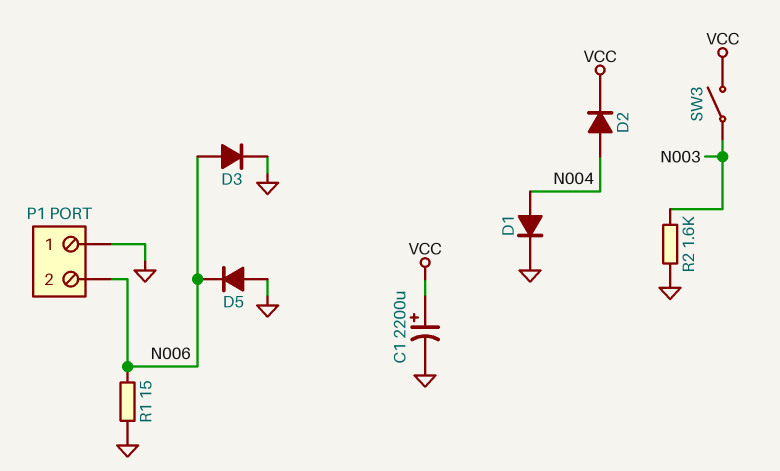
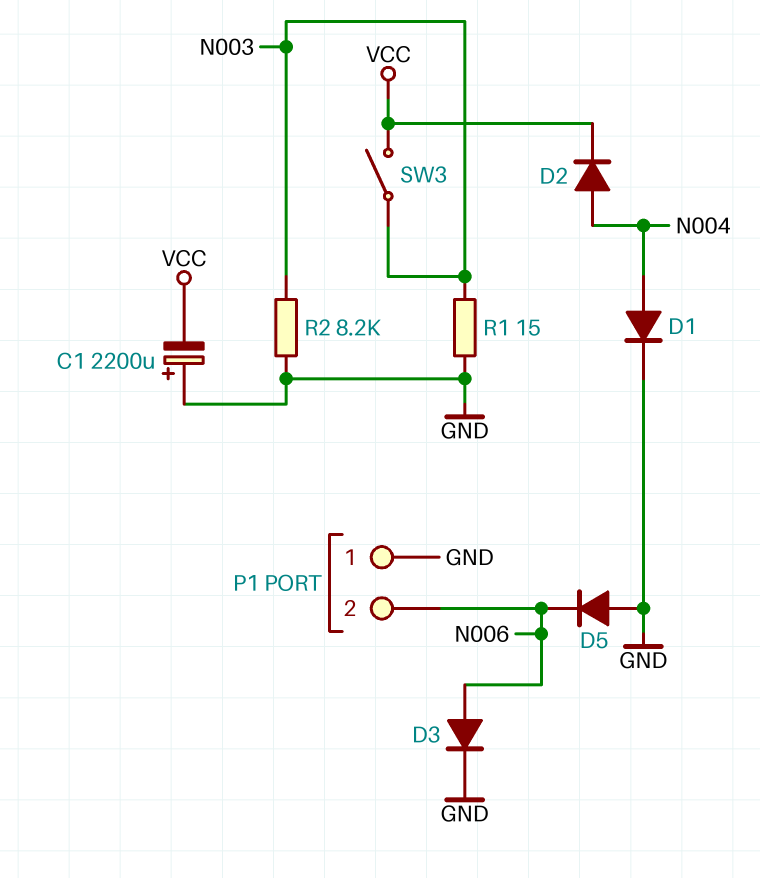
C1: 2200uF (plus VCC, minus GND) -> 2200uF (plus GND, minus VCC)
R1: 15 (GND, N006) -> 15 (GND, N003)
R2: 1.6k (GND, N003) -> 8.2k (GND, N003)

